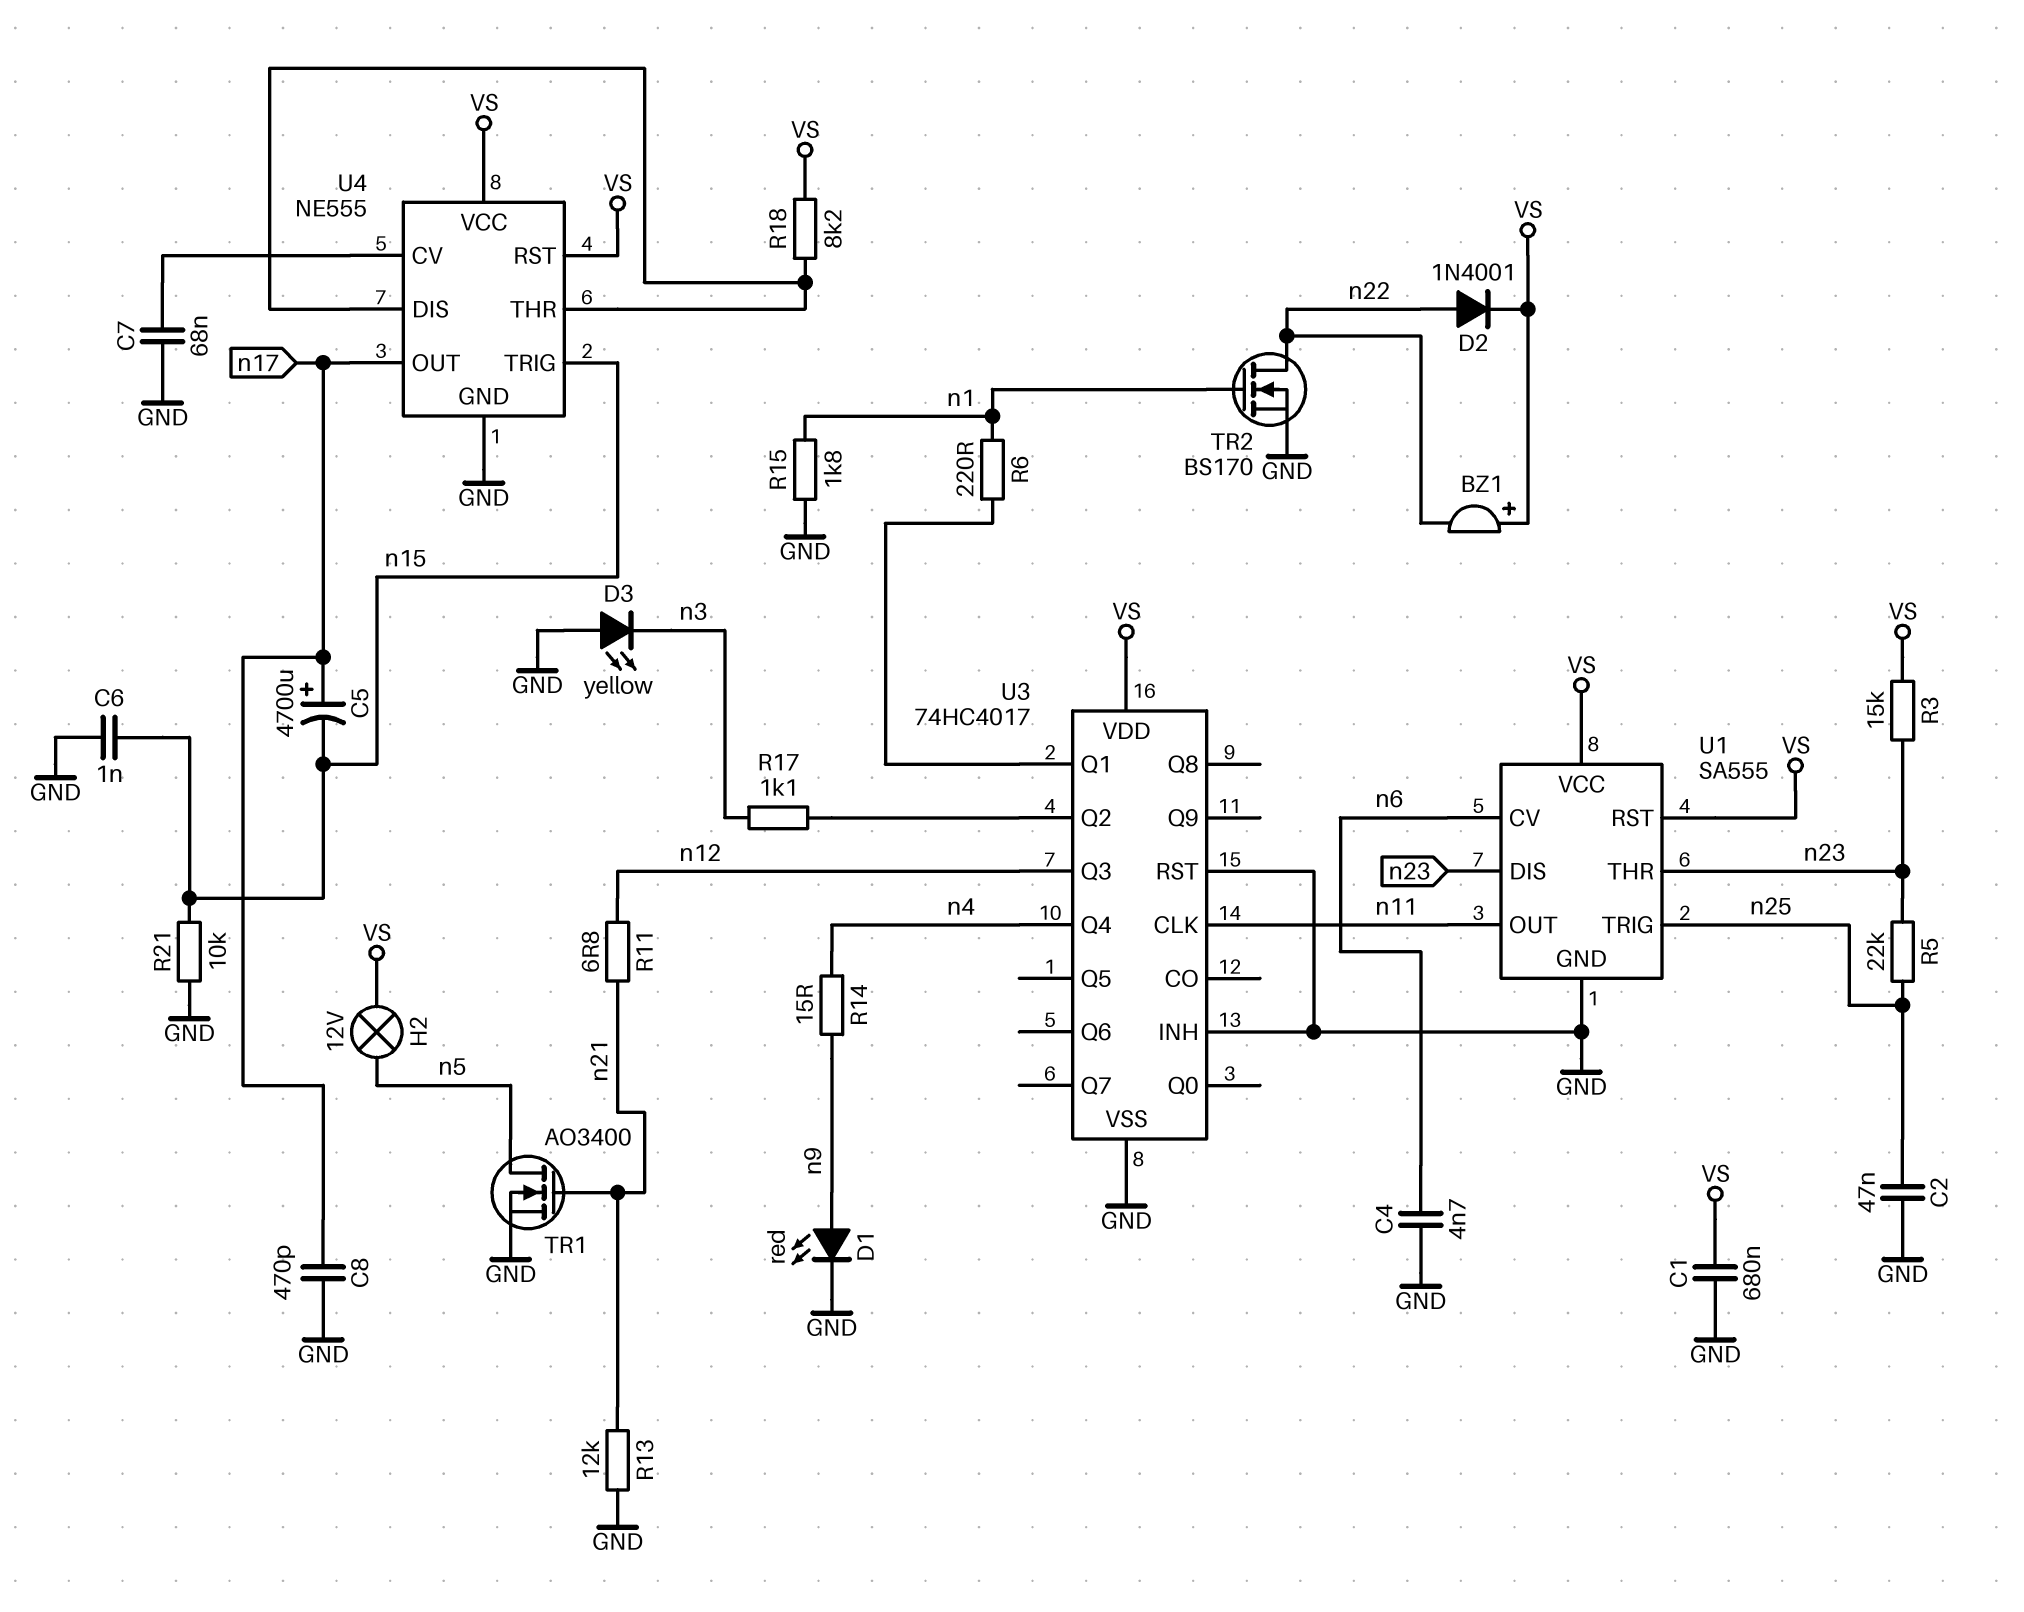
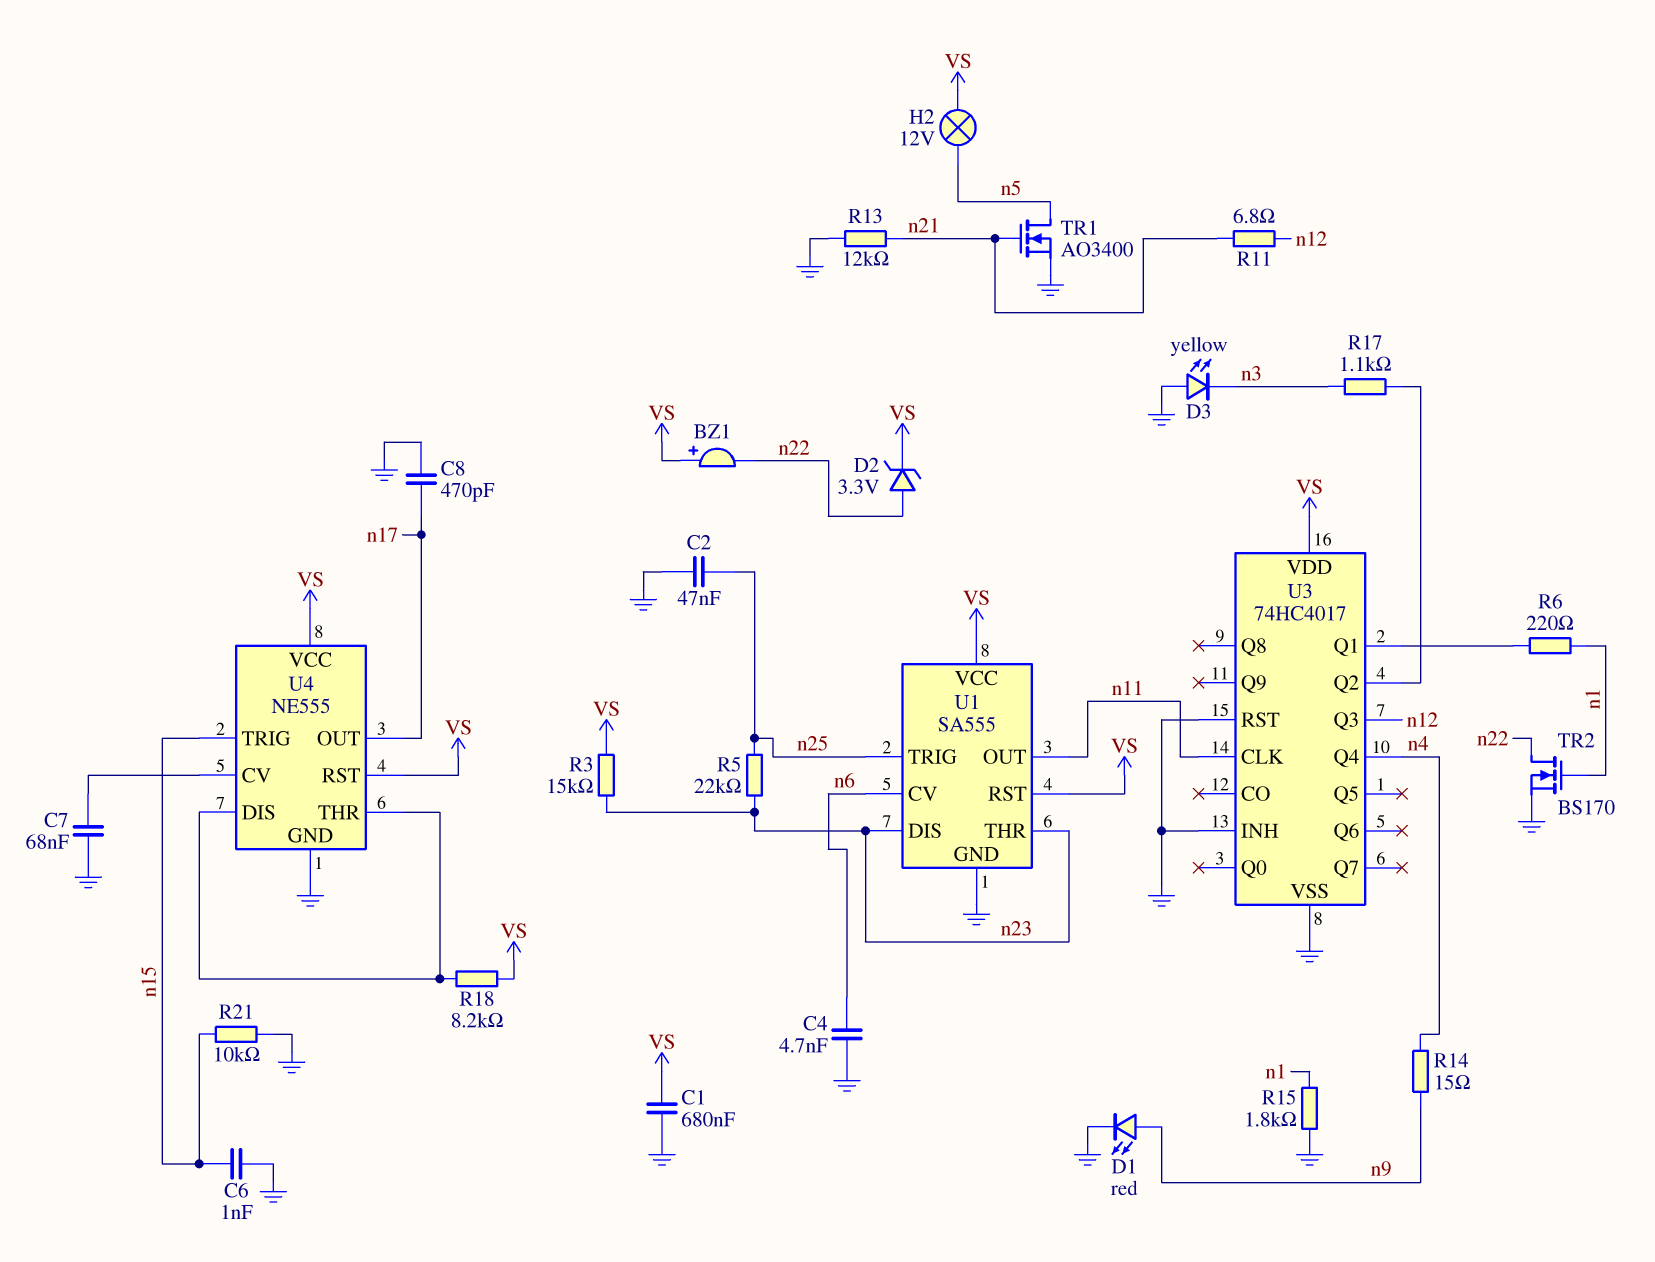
C5: 4700uF (plus n17, minus n15) -> none
D2: diode 1N4001 (A n22, K VS) -> zener 3.3V (A n22, K VS)

